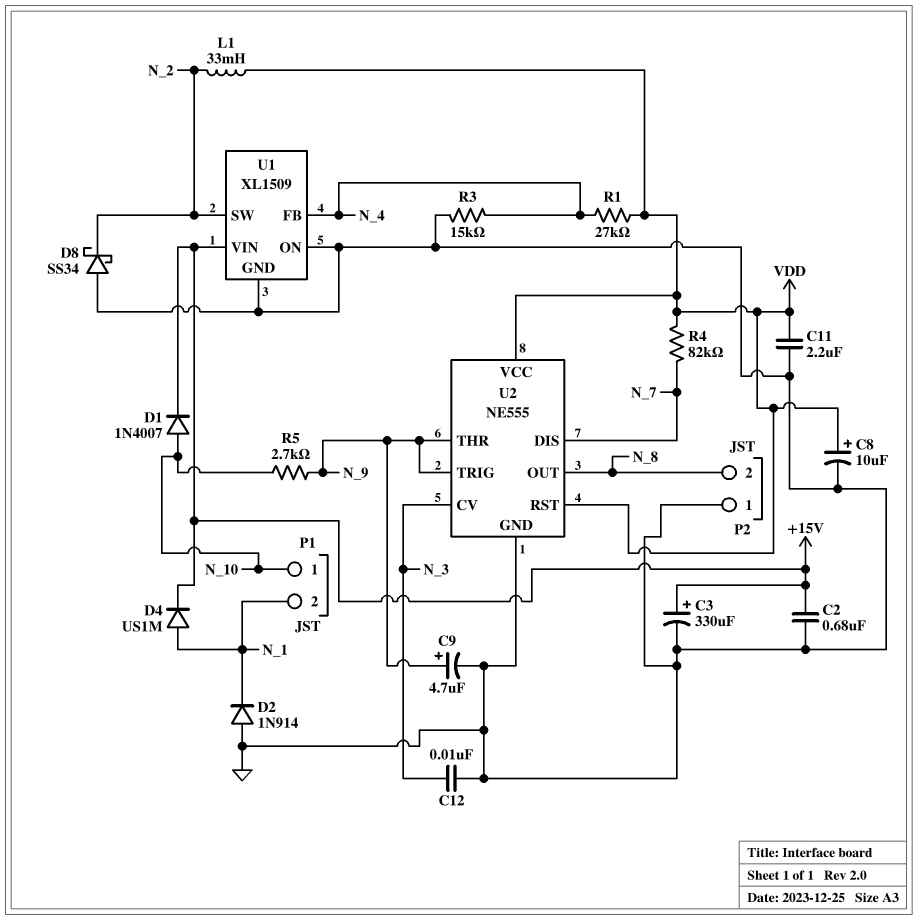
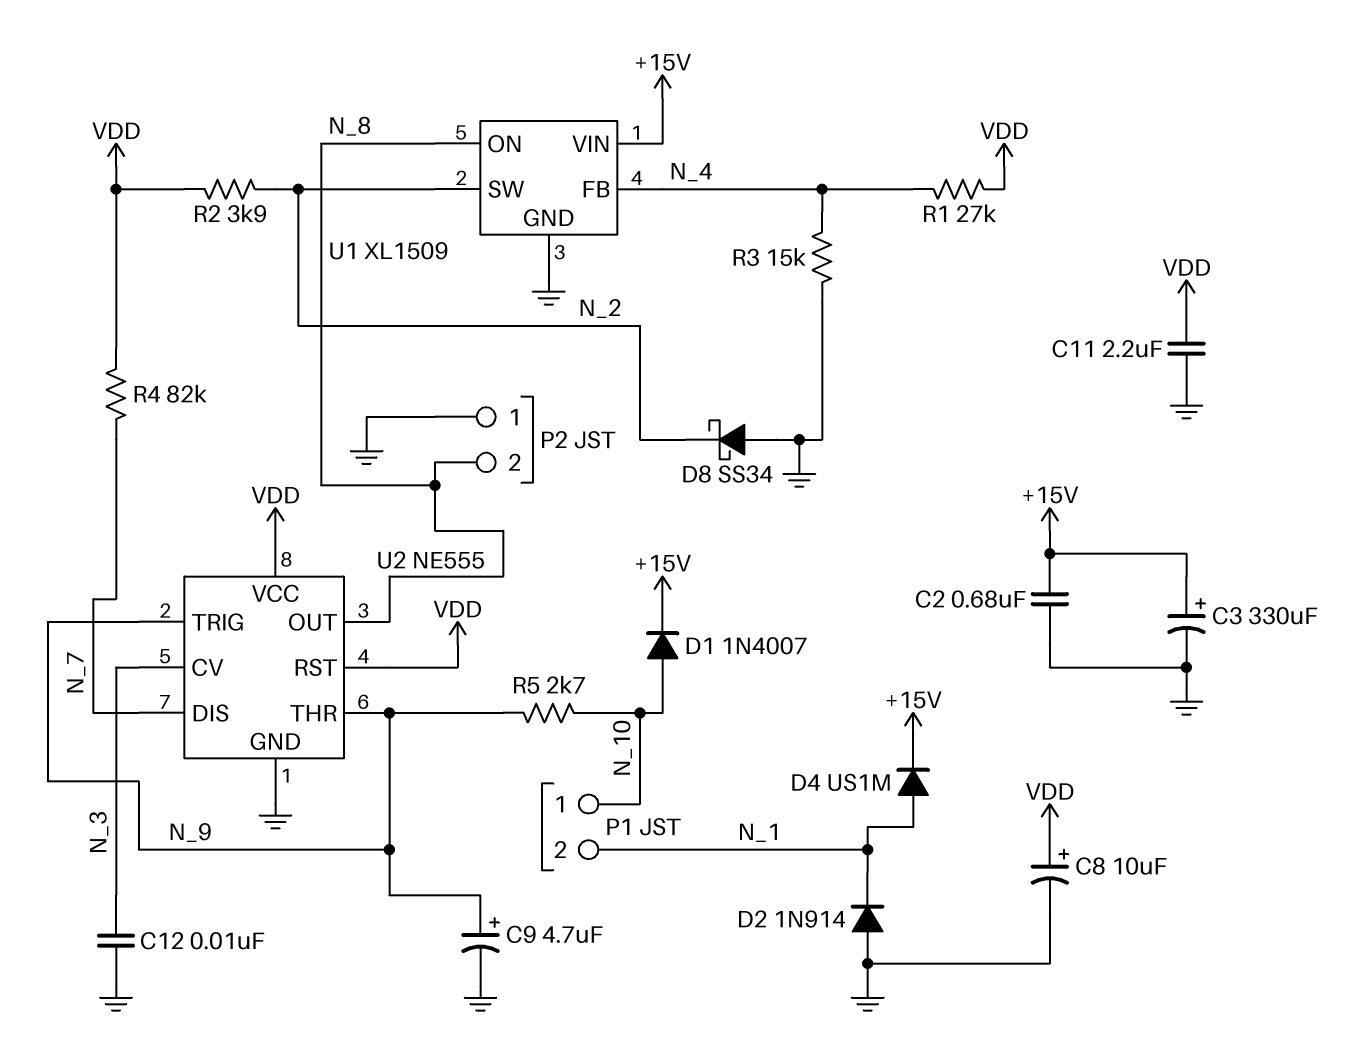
L1: 33mH (N_2, VDD) -> none
R2: none -> 3.9k (N_2, VDD)
U1 pin ON: GND -> N_8

